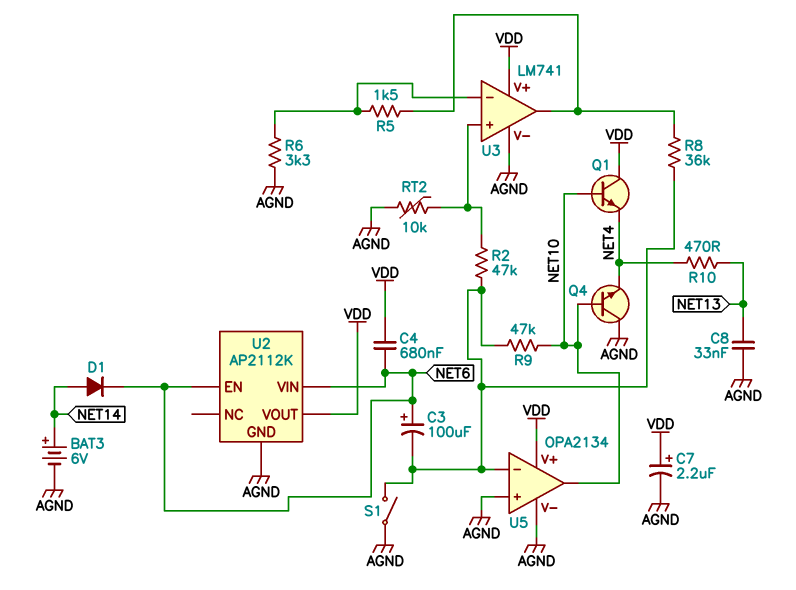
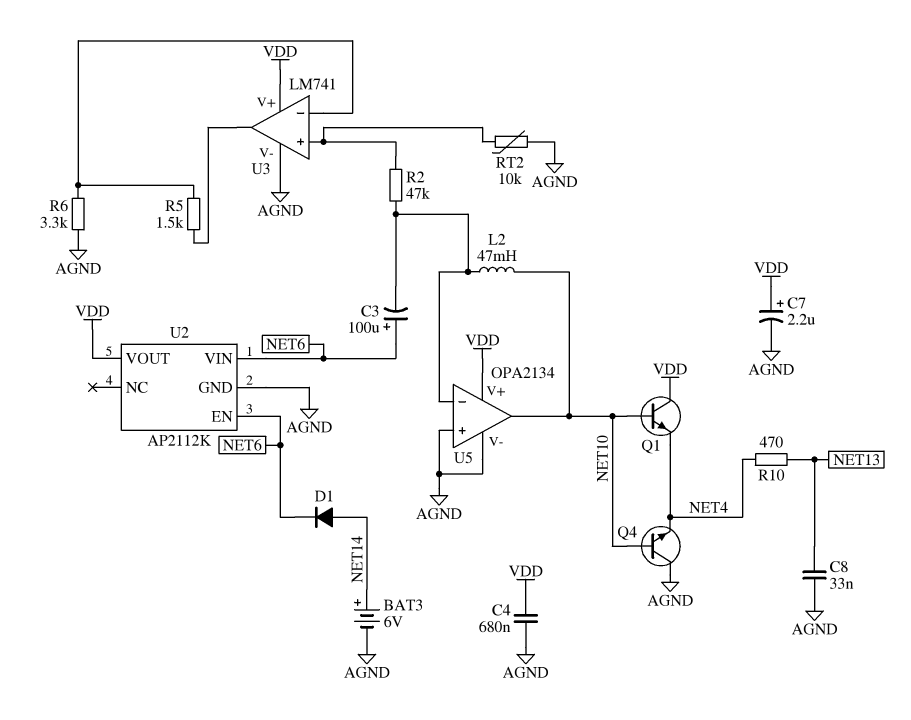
C4: 680nF (NET6, VDD) -> 680nF (AGND, VDD)
L2: none -> 47mH (NET10, U5/in-)
R8: 36k (U3/out, U5/in-) -> none
R9: 47k (NET10, U5/in-) -> none
S1: switch (AGND, U5/in-) -> none

